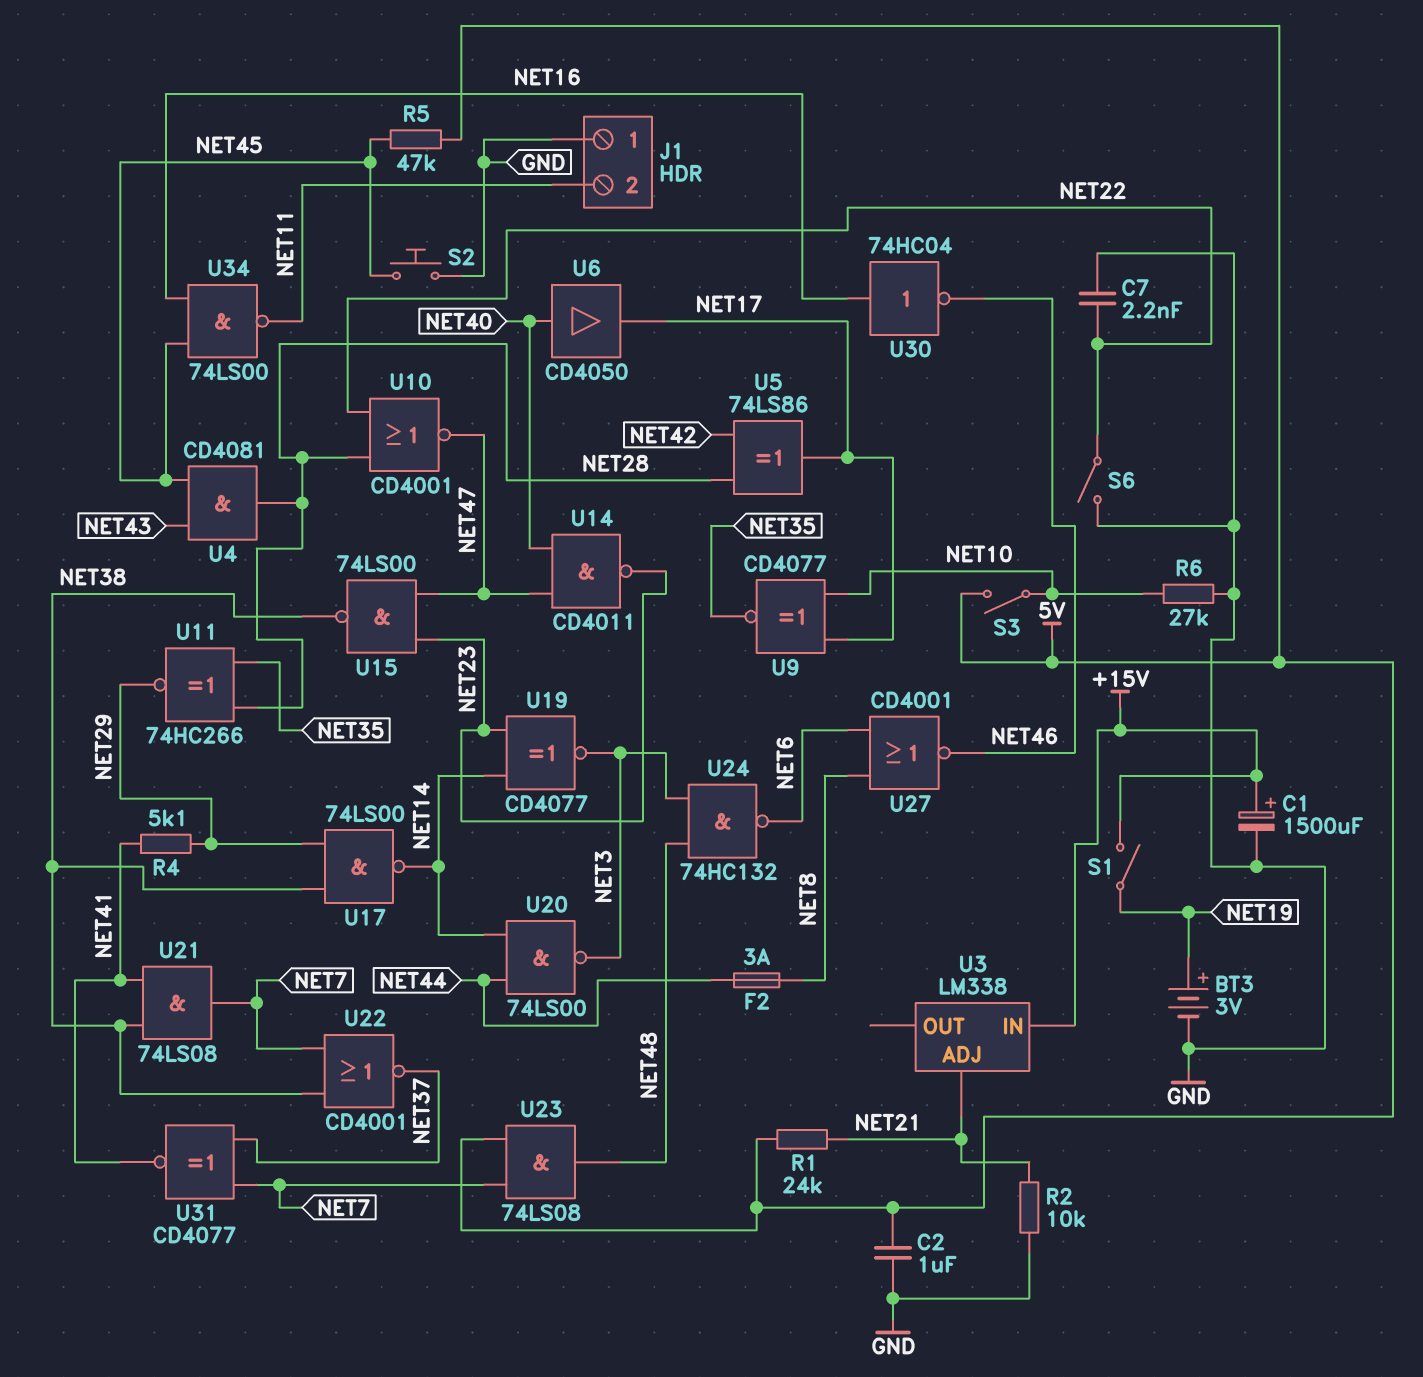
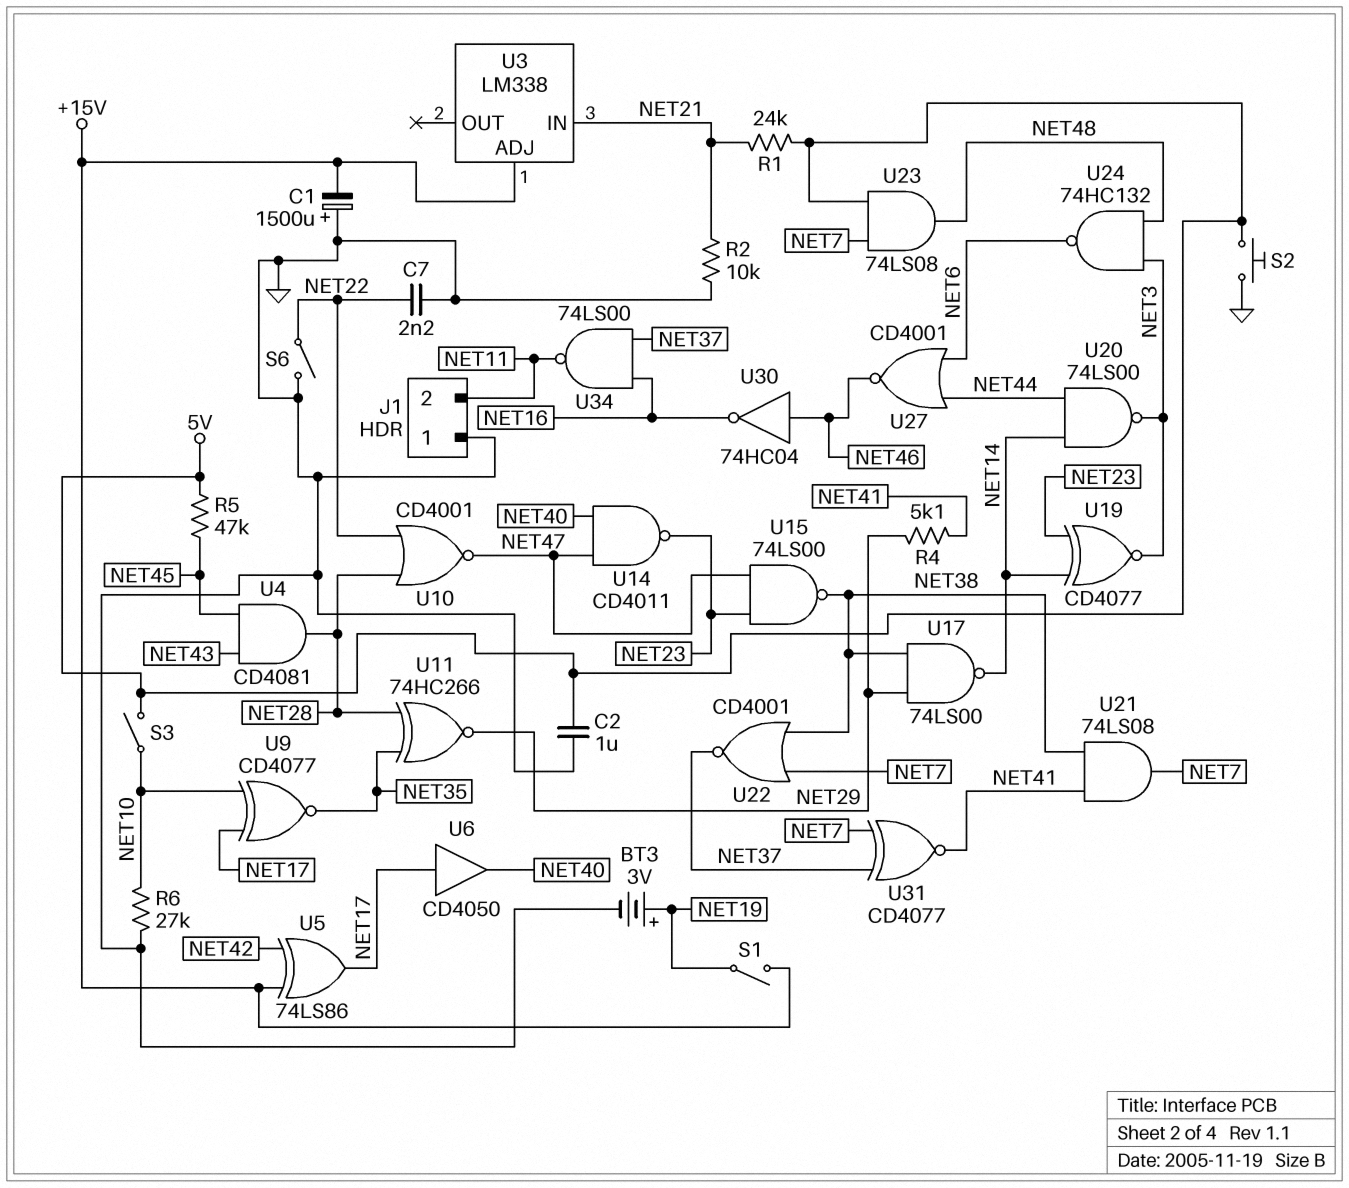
C1: 1500uF (plus +15V, minus GND) -> 1500uF (plus GND, minus +15V)
F2: 3A (NET8, NET44) -> none
S2: button (GND, NET45) -> button (5V, GND)
U3 pin ADJ: NET21 -> +15V
U3 pin IN: +15V -> NET21
U5: XOR 74LS86 (in NET28, in NET42, out NET17) -> XOR 74LS86 (in +15V, in NET42, out NET17)
U6: buffer CD4050 (in NET40, out NET17) -> buffer CD4050 (in NET17, out NET40)
U27: NOR CD4001 (in NET6, in NET8, out NET46) -> NOR CD4001 (in NET6, in NET44, out NET46)
U30: NOT 74HC04 (in NET16, out NET46) -> NOT 74HC04 (in NET46, out NET16)
U34: NAND 74LS00 (in NET16, in NET45, out NET11) -> NAND 74LS00 (in NET16, in NET37, out NET11)

